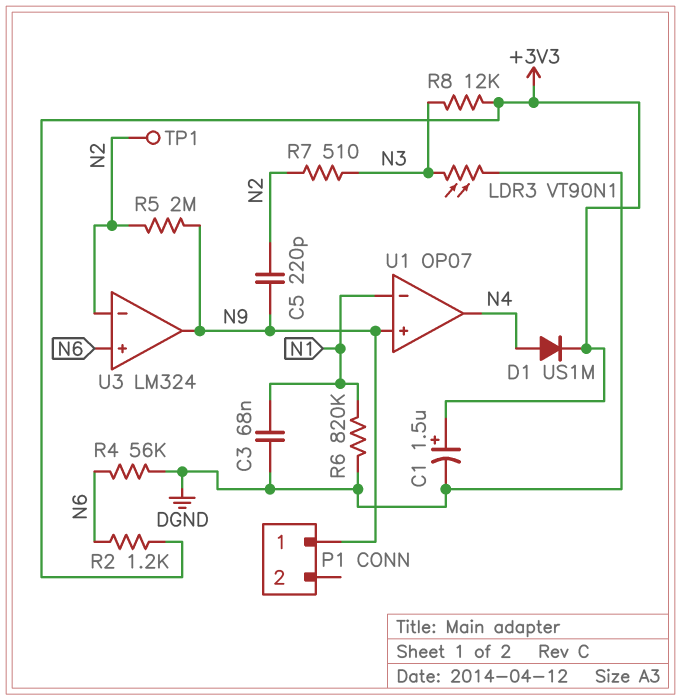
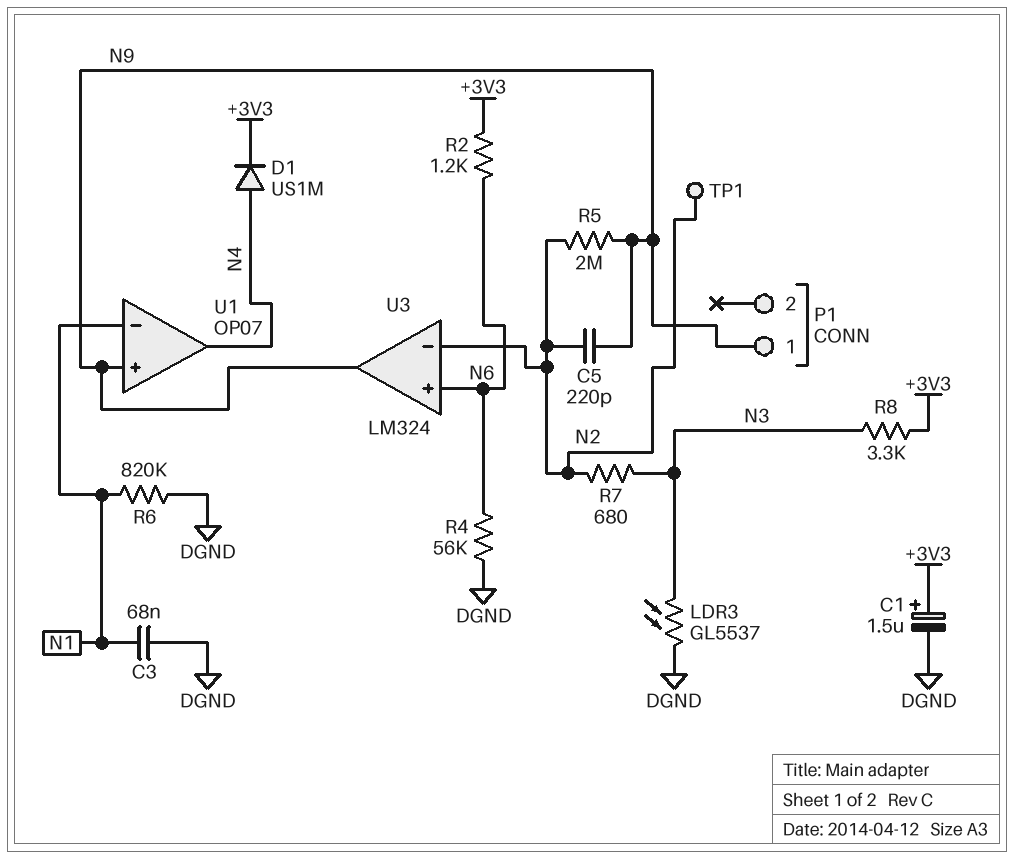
LDR3: VT90N1 (DGND, N3) -> GL5537 (DGND, N3)
R7: 510 (N2, N3) -> 680 (N2, N3)
R8: 12k (+3V3, N3) -> 3.3k (+3V3, N3)

